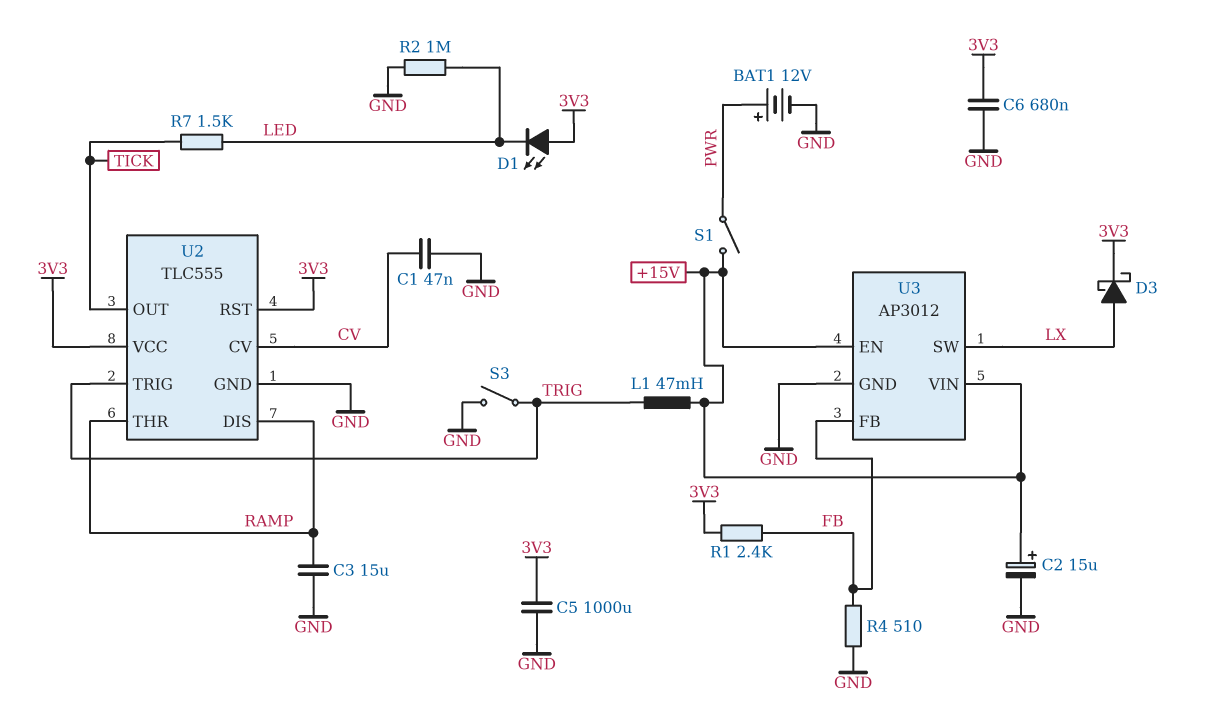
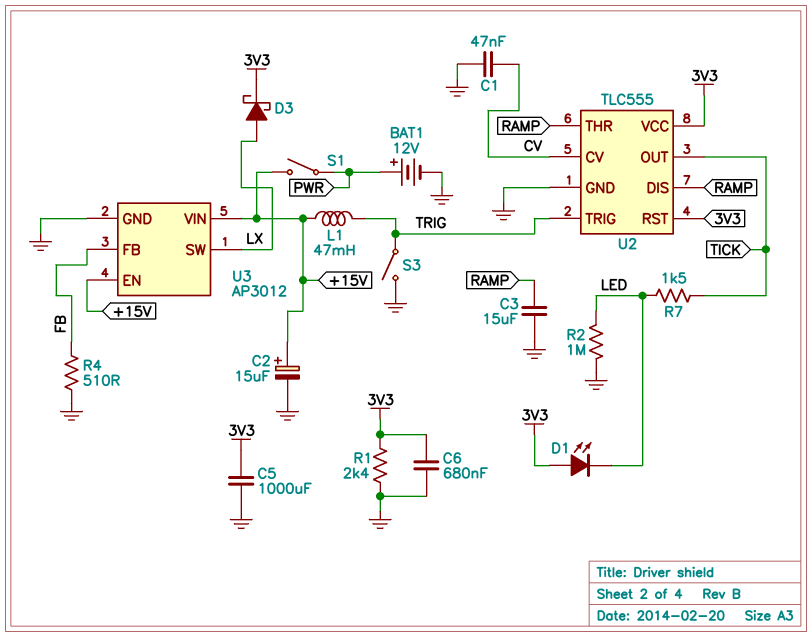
R1: 2.4k (3V3, FB) -> 2.4k (3V3, GND)

